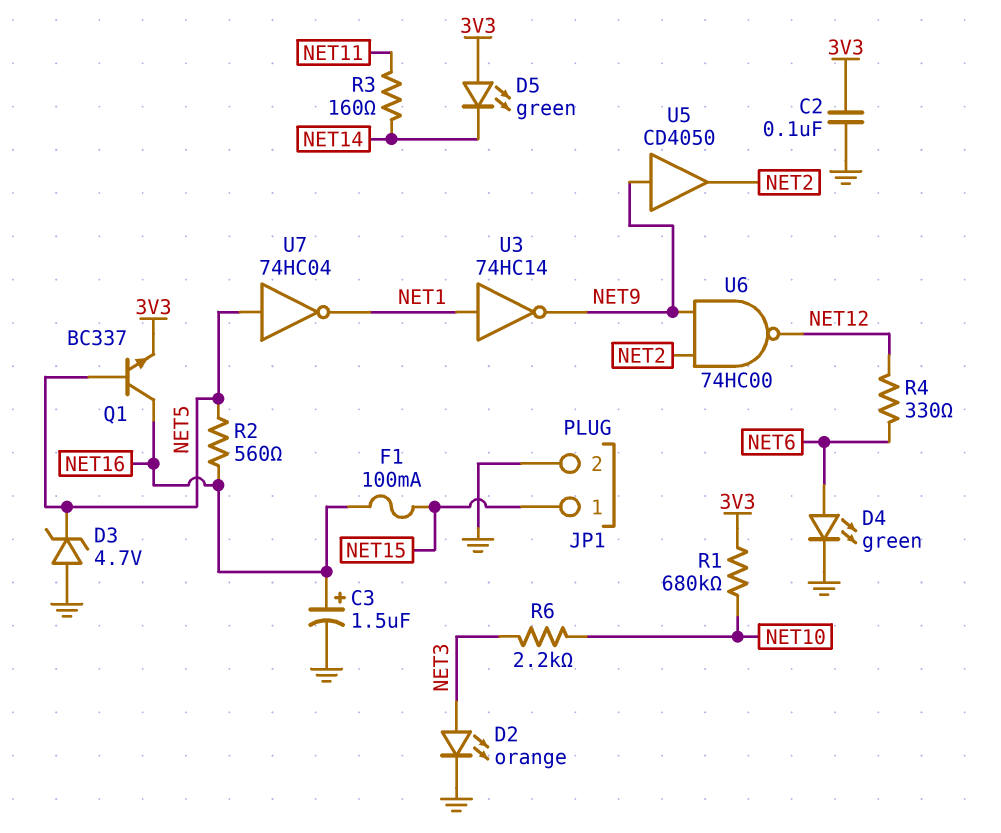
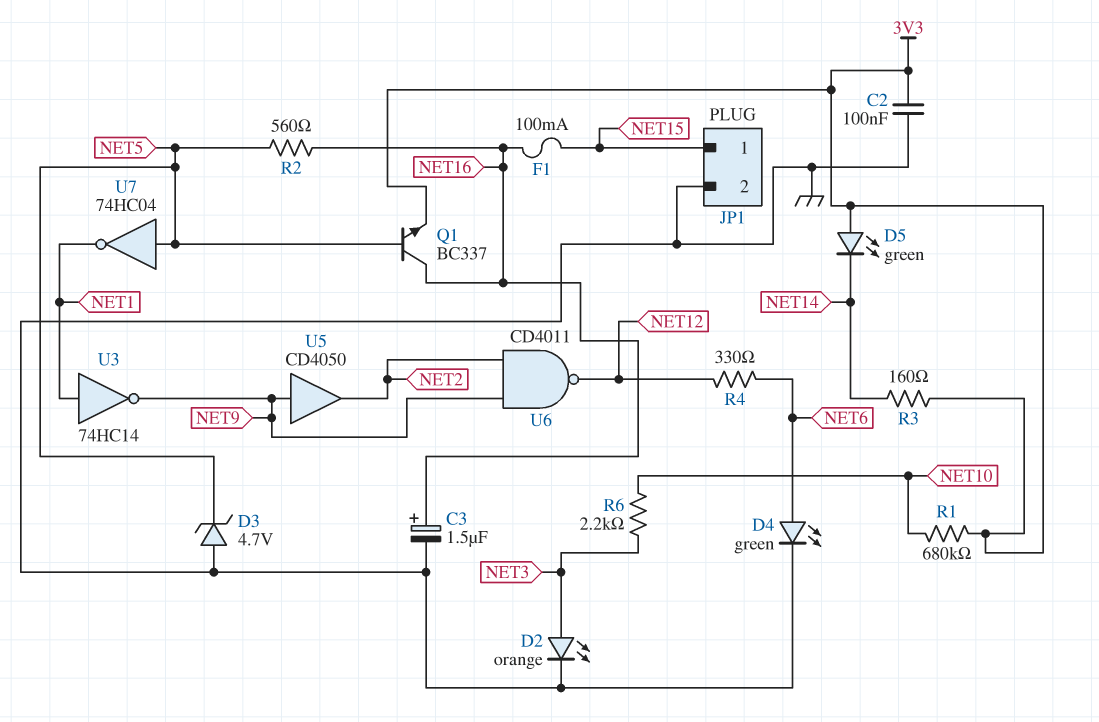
R3: 160 (NET11, NET14) -> 160 (3V3, NET14)
U6: NAND 74HC00 (in NET2, in NET9, out NET12) -> NAND CD4011 (in NET2, in NET9, out NET12)

